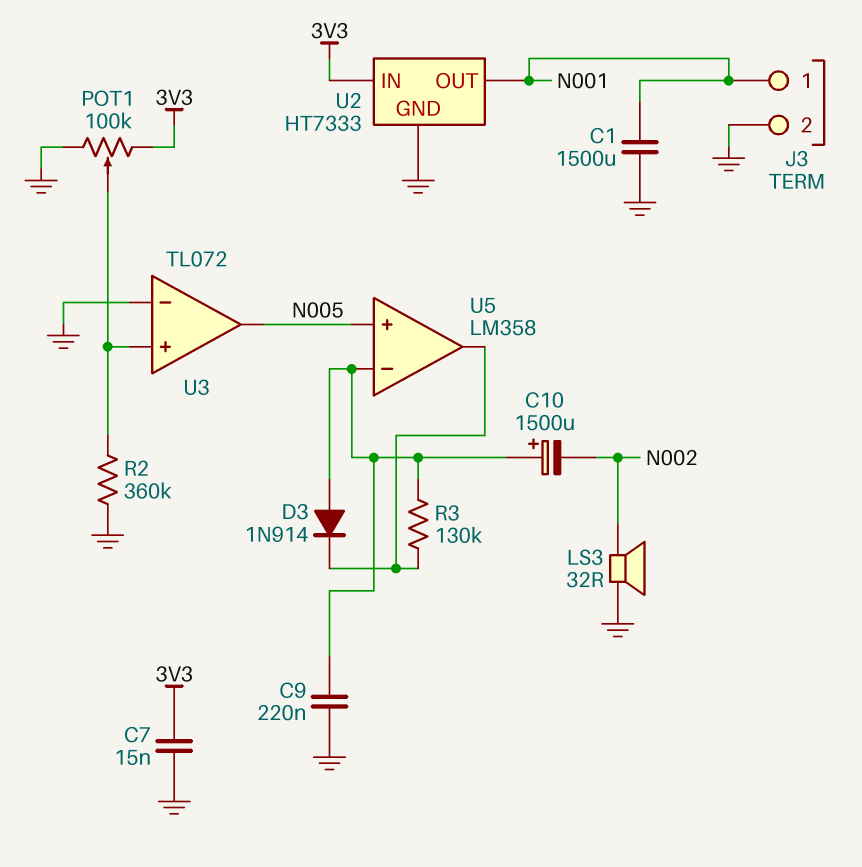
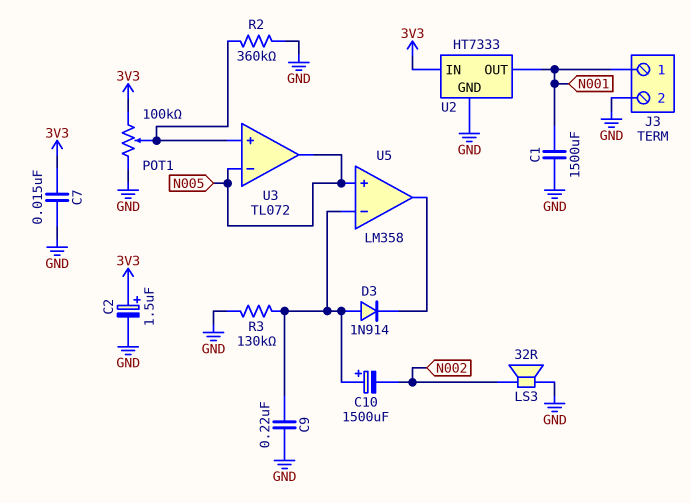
C2: none -> 1.5uF (plus 3V3, minus GND)
R3: 130k (U5/in-, U5/out) -> 130k (GND, U5/in-)
U3 pin in-: GND -> N005

